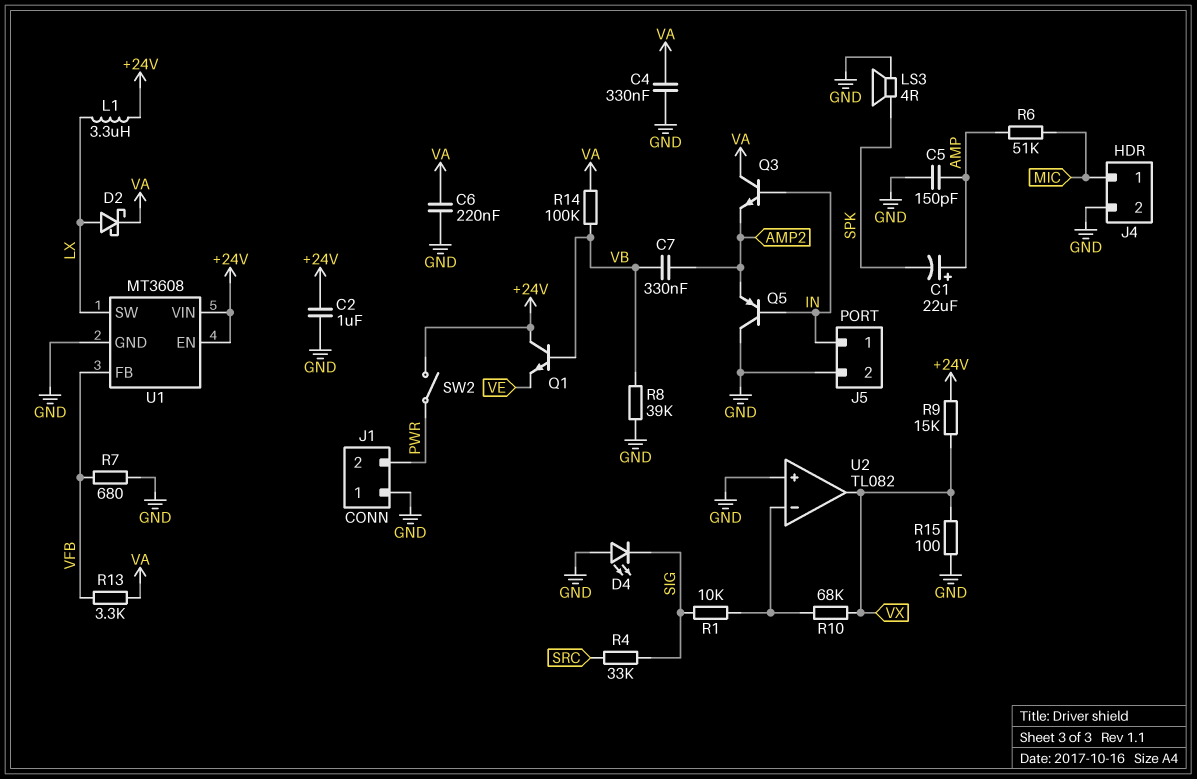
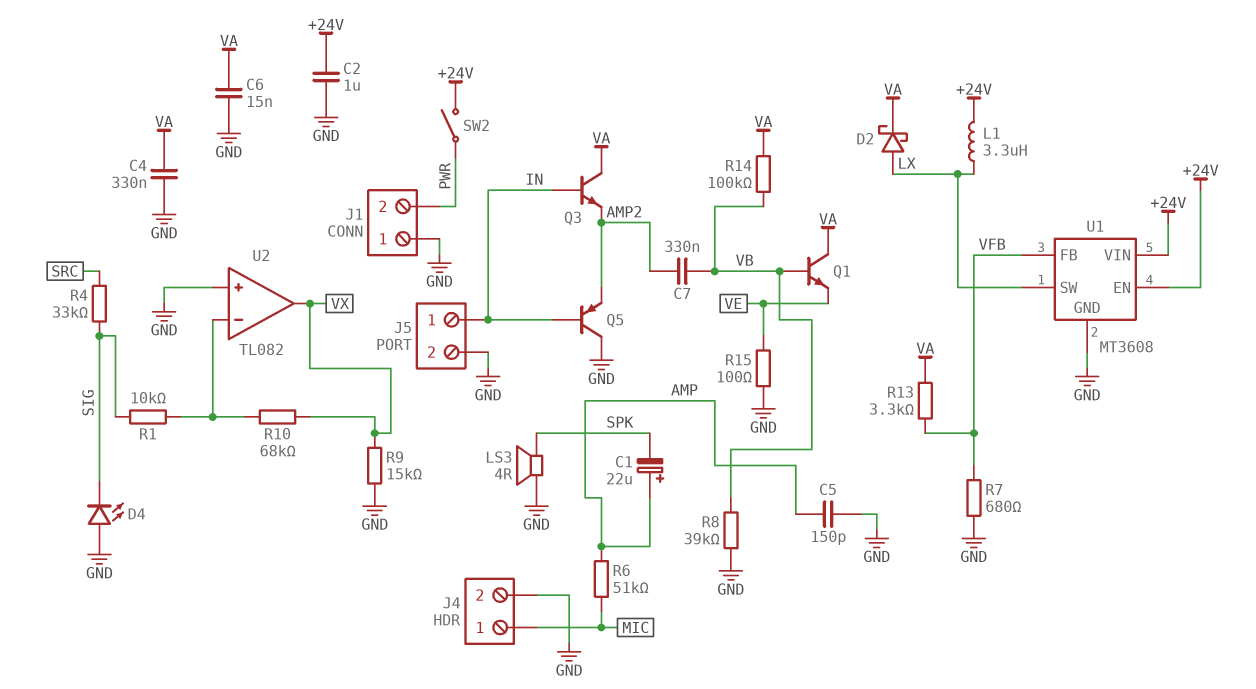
C6: 220nF (GND, VA) -> 15nF (GND, VA)
Q1: NPN (B VB, C +24V, E VE) -> NPN (B VB, C VA, E VE)
R9: 15k (+24V, VX) -> 15k (GND, VX)
R15: 100 (GND, VX) -> 100 (GND, VE)

